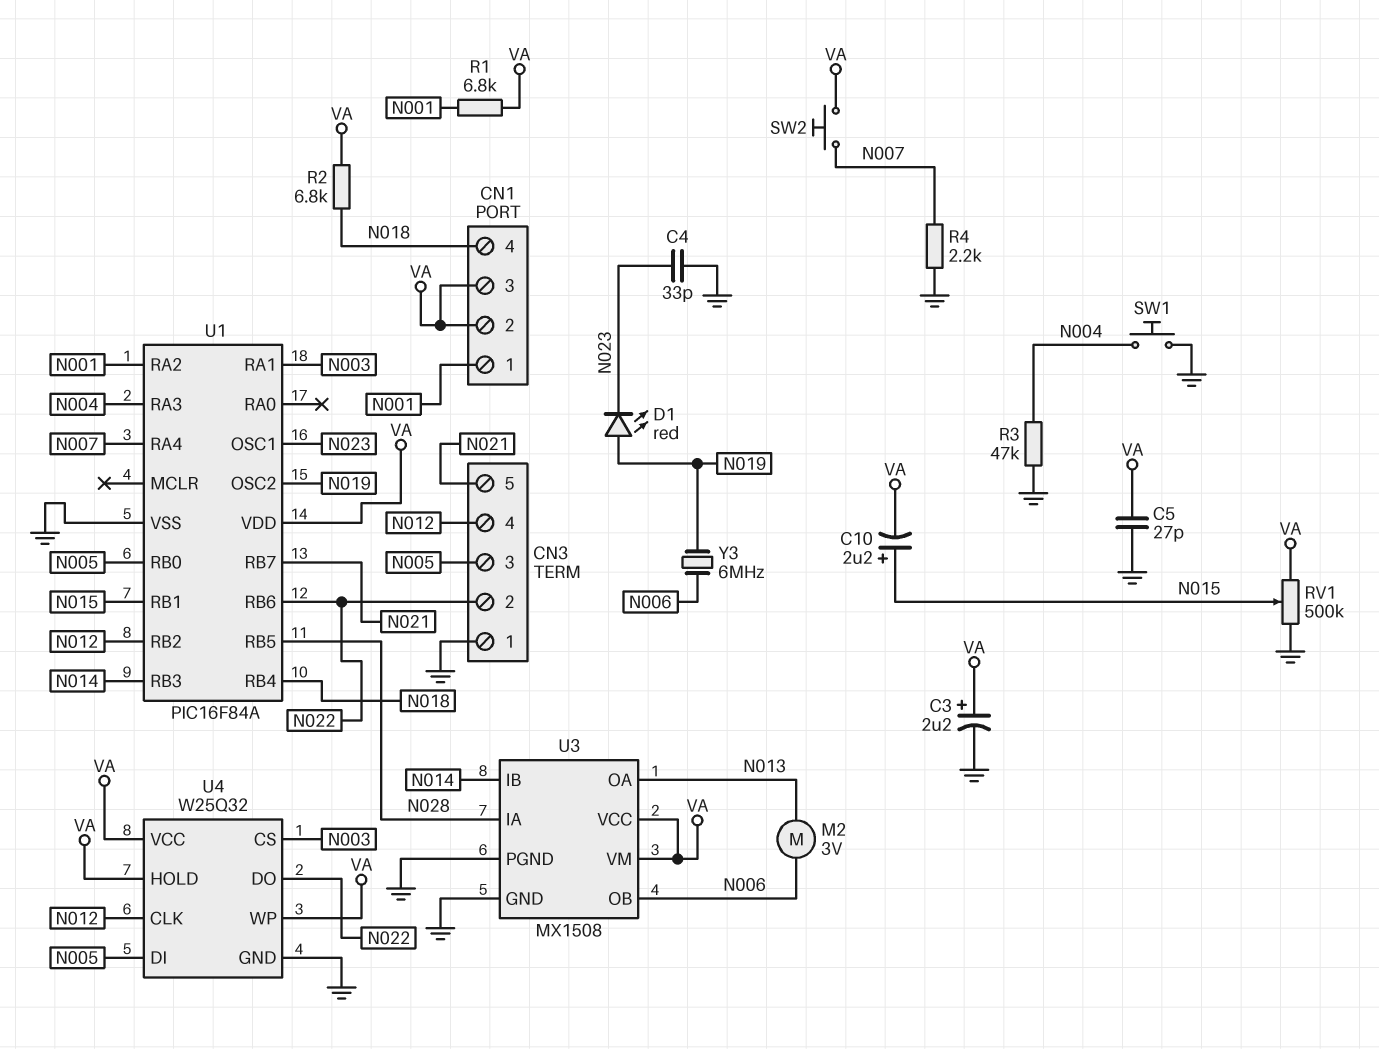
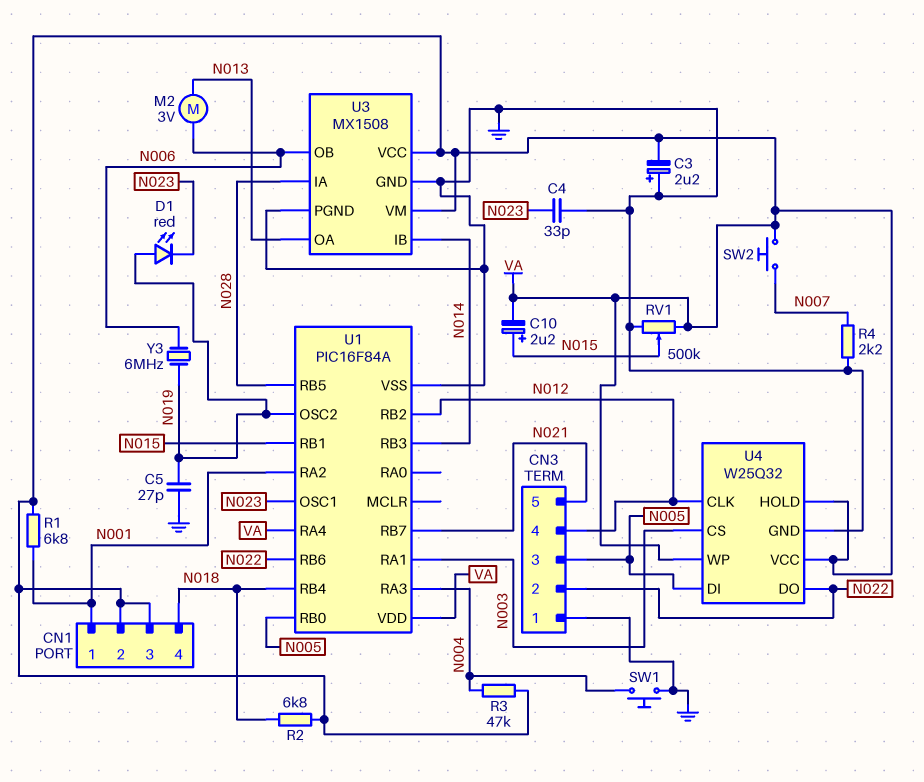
C3: 2.2uF (plus VA, minus GND) -> 2.2uF (plus GND, minus VA)
C5: 27pF (GND, VA) -> 27pF (GND, N019)
R3: 47k (GND, N004) -> 47k (N004, VA)
U1 pin RA4: N007 -> VA

